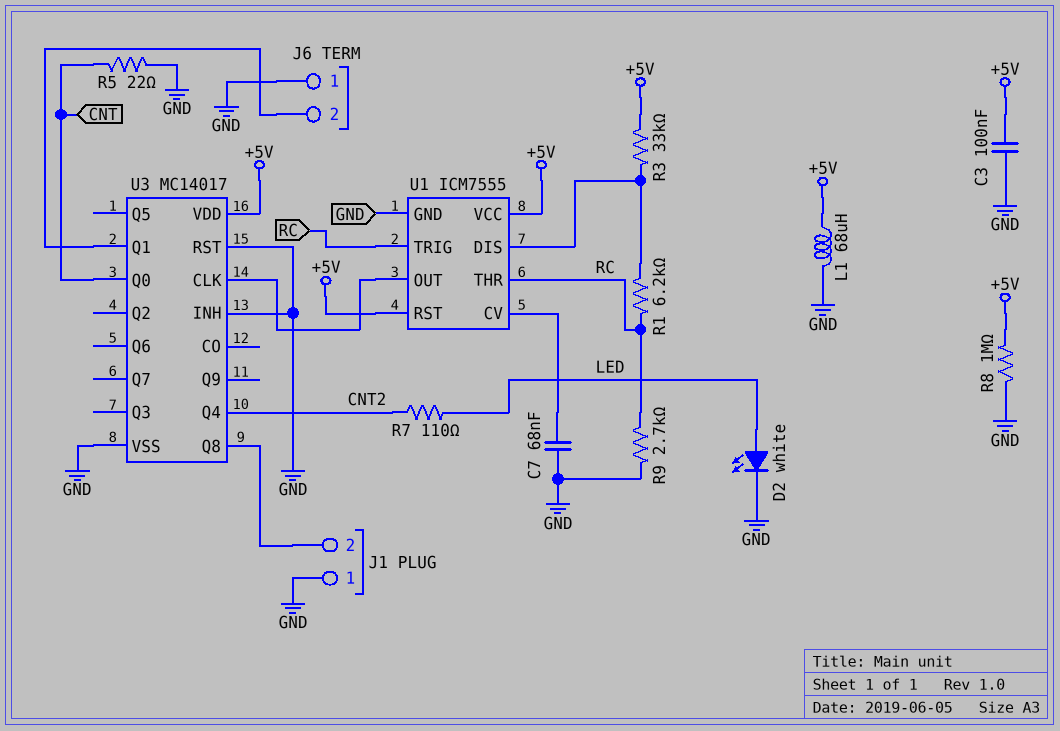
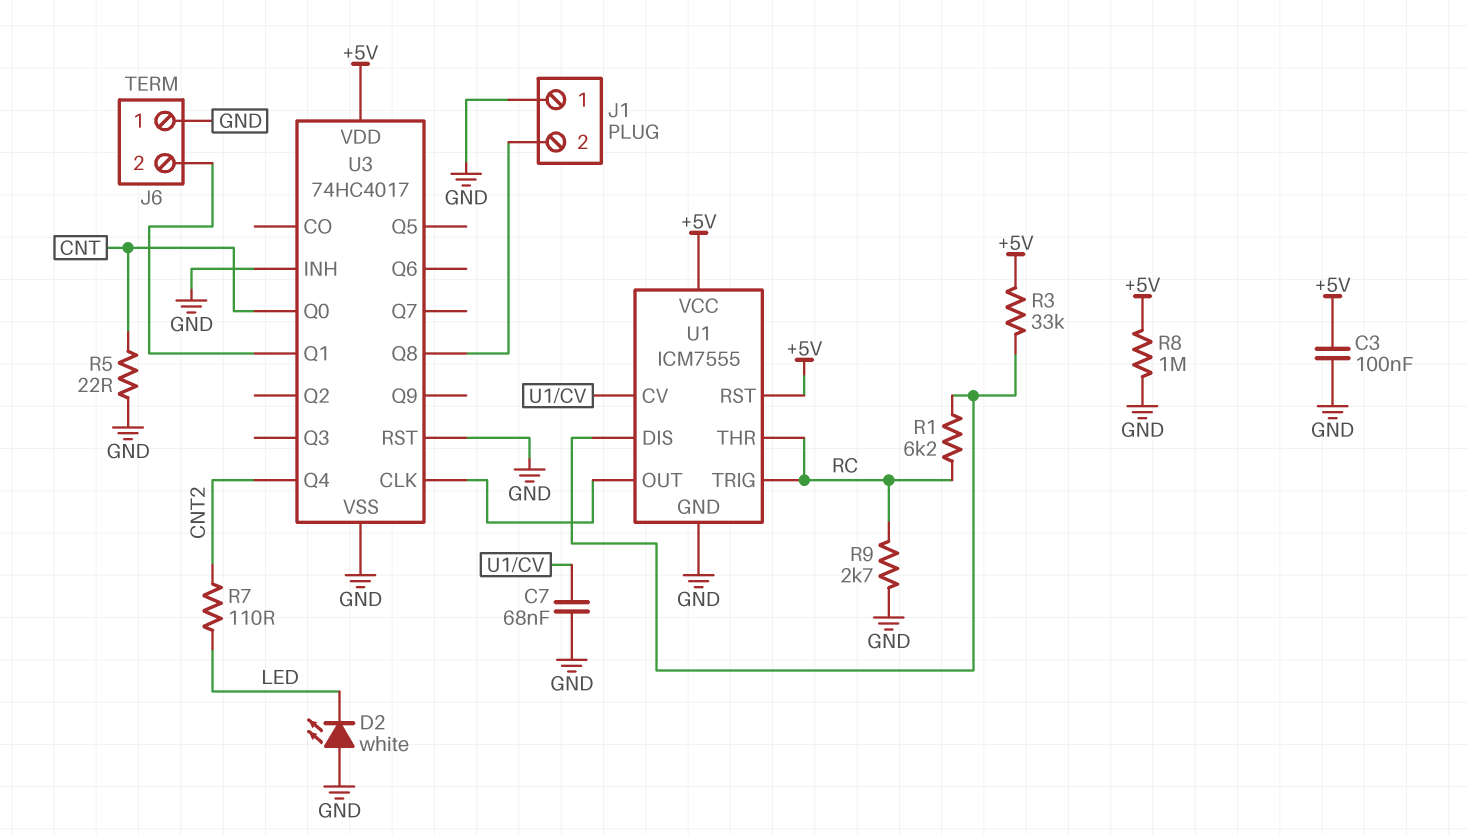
D2: LED white (A LED, K GND) -> LED white (A GND, K LED)
L1: 68uH (+5V, GND) -> none
U3: MC14017 -> 74HC4017

